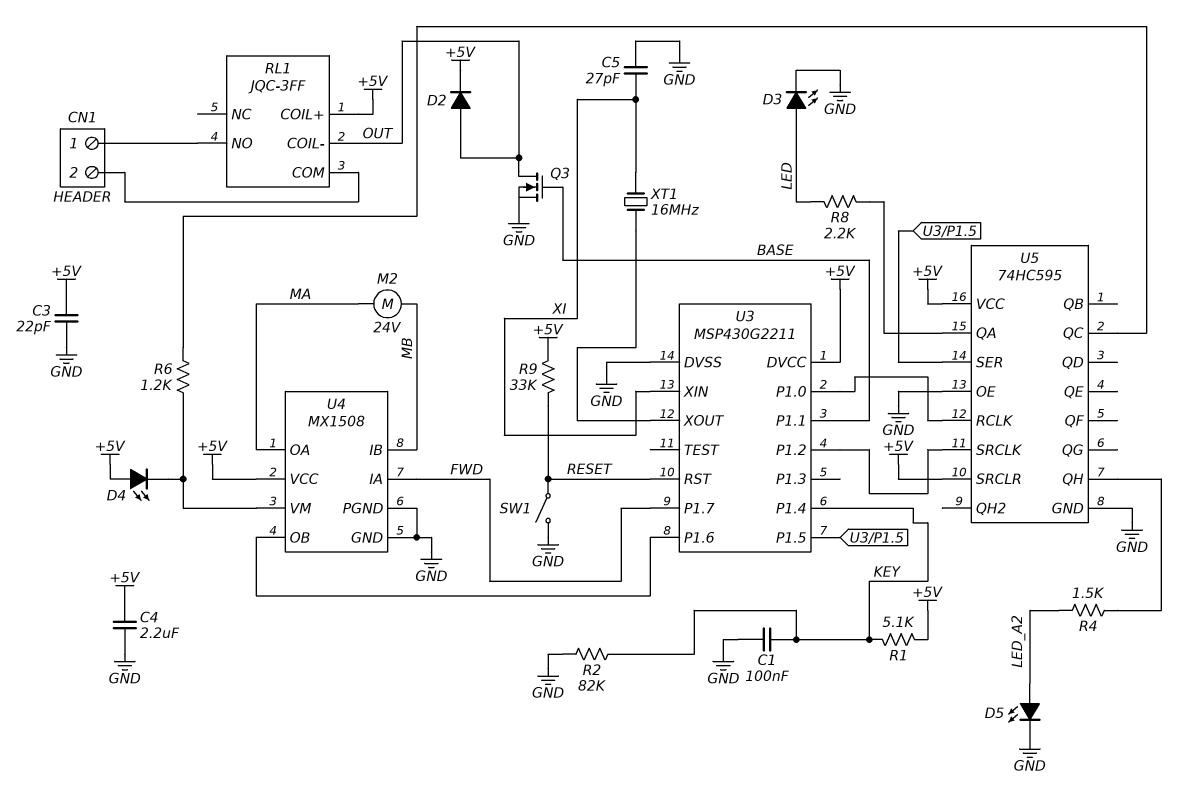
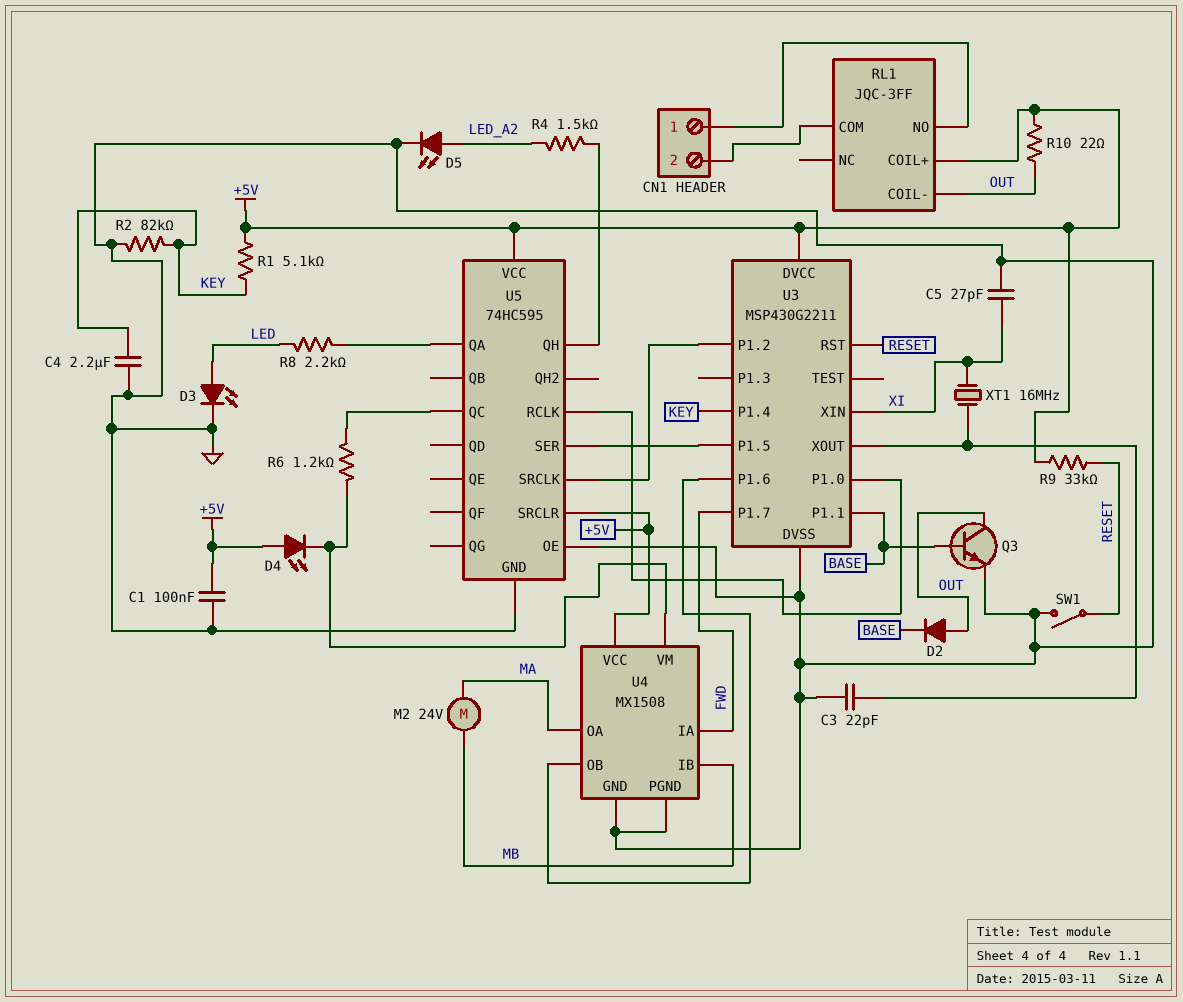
C1: 100nF (GND, KEY) -> 100nF (+5V, GND)
C3: 22pF (+5V, GND) -> 22pF (GND, U3/XOUT)
C4: 2.2uF (+5V, GND) -> 2.2uF (GND, KEY)
D2: diode (A OUT, K +5V) -> diode (A OUT, K BASE)
Q3: NMOS (G BASE, D OUT, S GND) -> NPN (B BASE, C OUT, E GND)
R10: none -> 22 (+5V, OUT)

